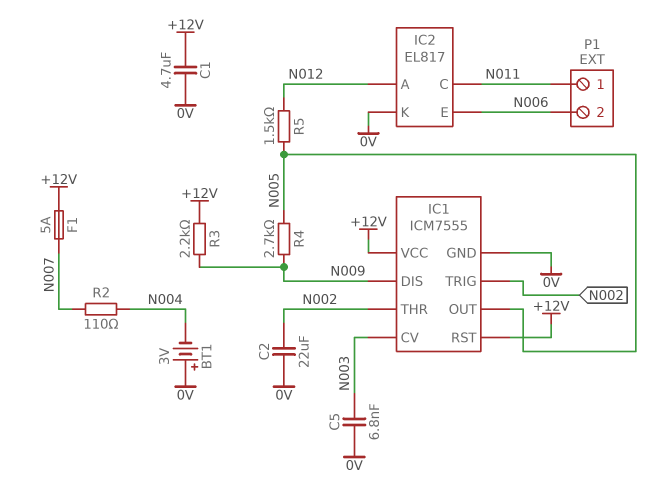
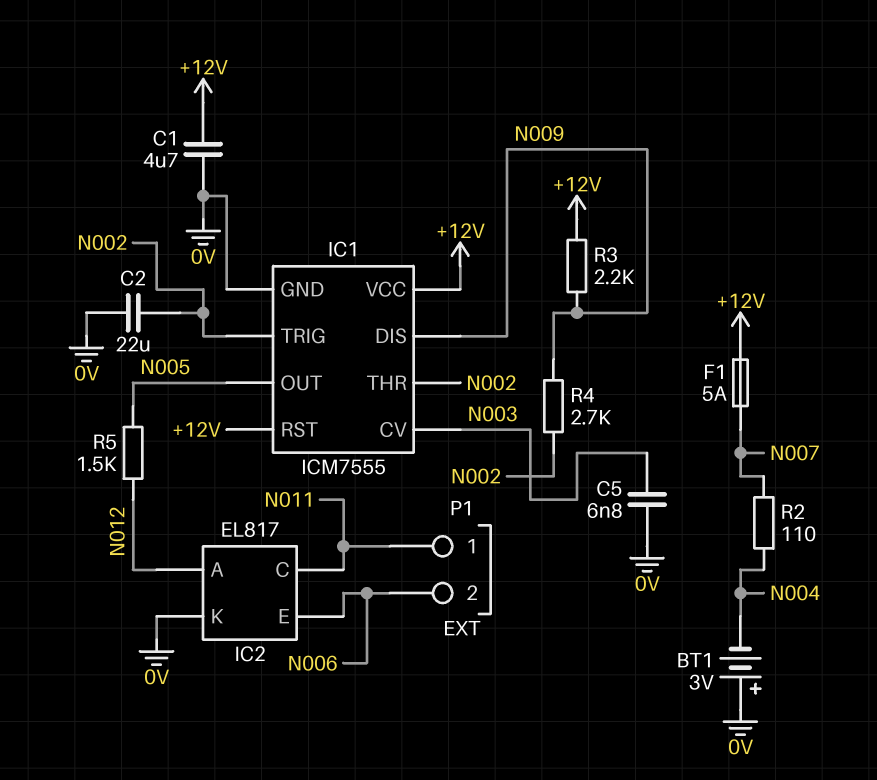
R4: 2.7k (N005, N009) -> 2.7k (N002, N009)

